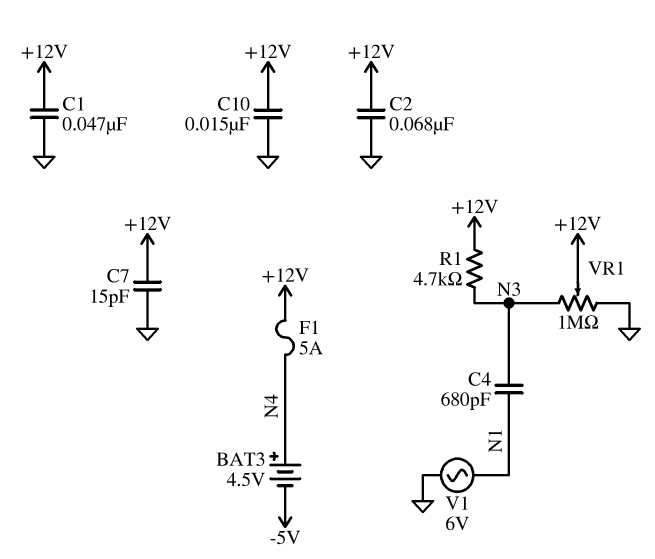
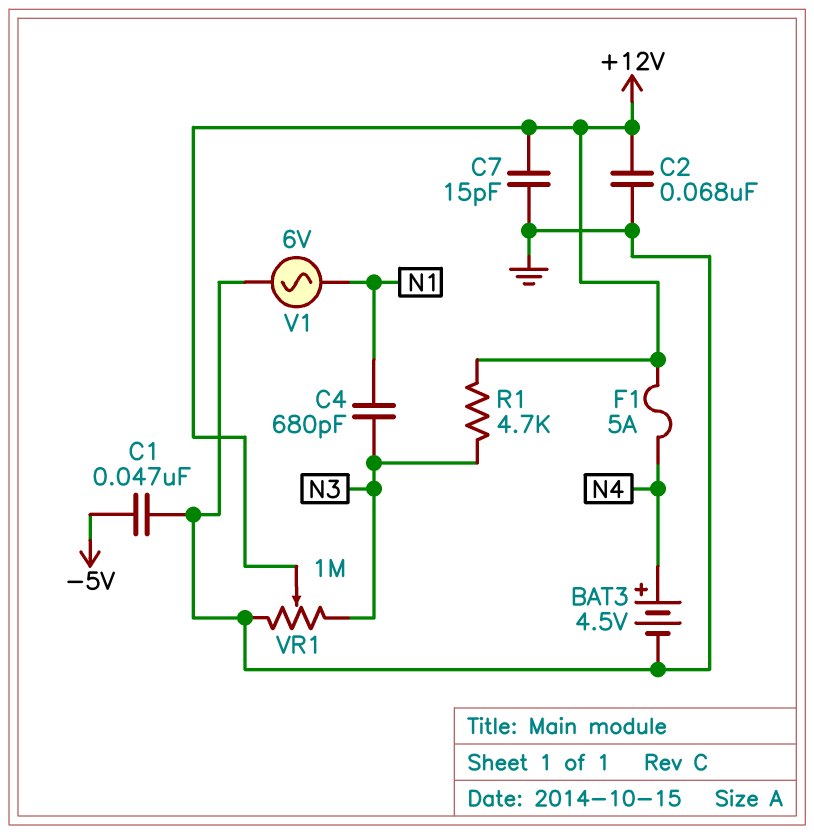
BAT3: 4.5V (plus N4, minus -5V) -> 4.5V (plus N4, minus GND)
C1: 47nF (+12V, GND) -> 47nF (-5V, GND)
C10: 15nF (+12V, GND) -> none

